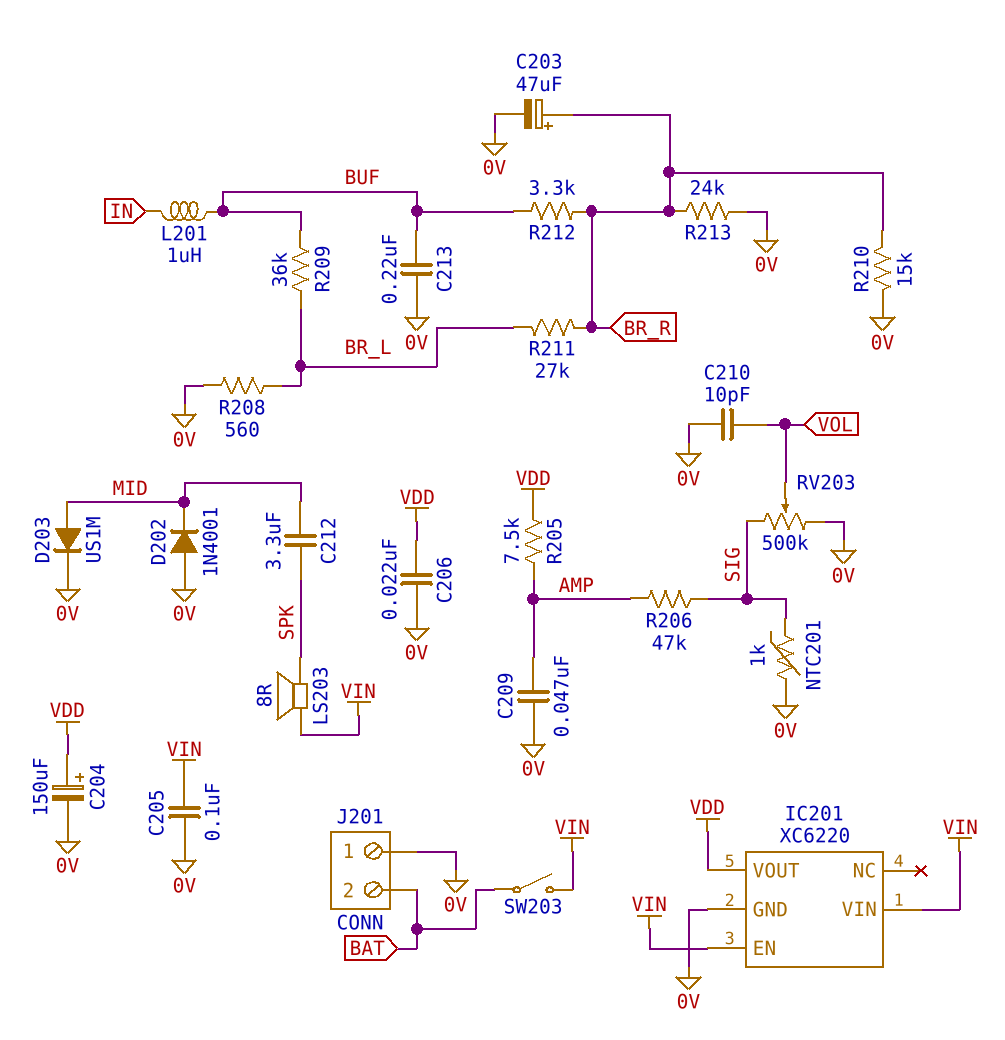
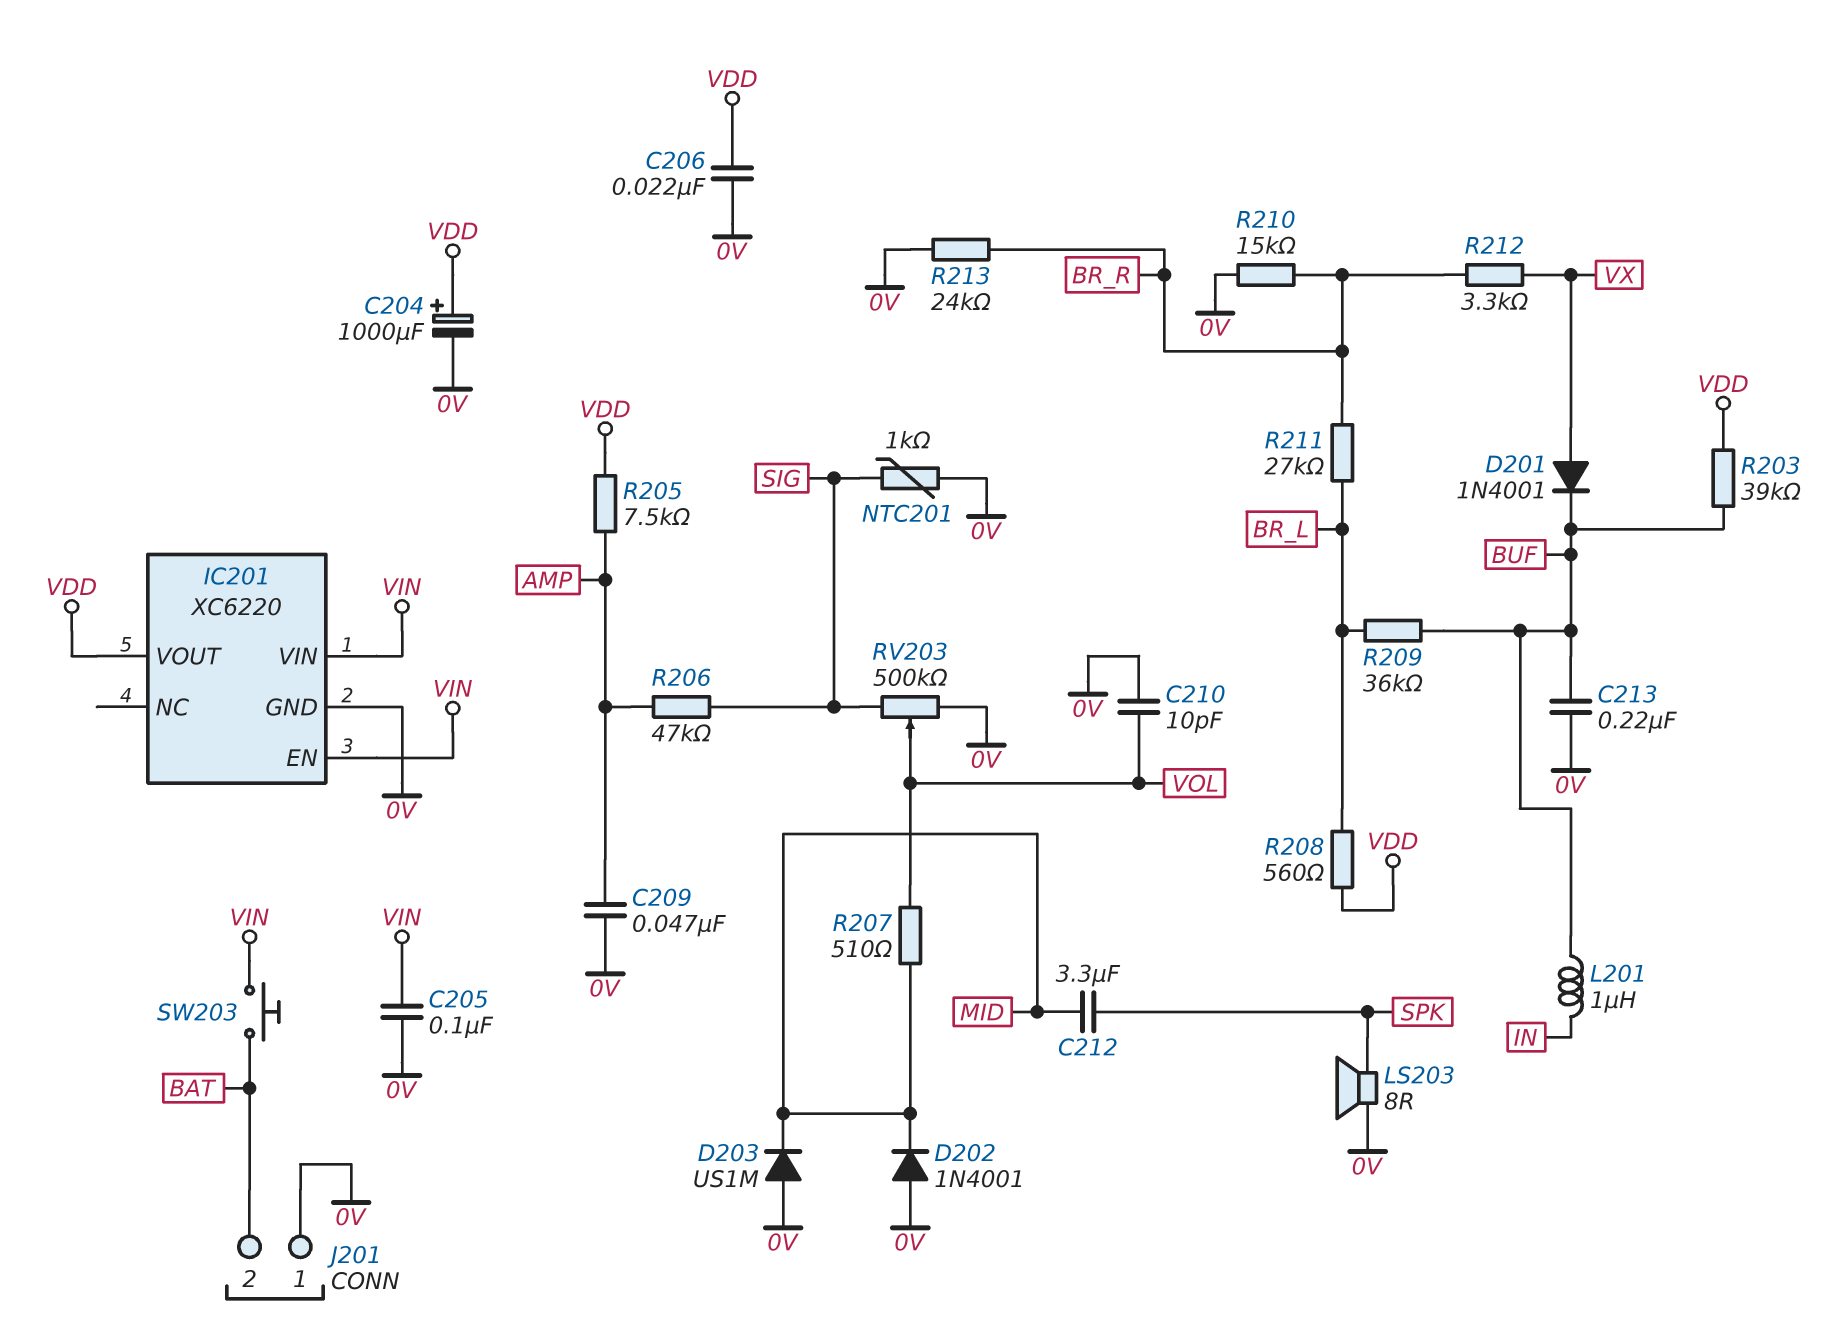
C203: 47uF (plus BR_R, minus 0V) -> none
C204: 150uF (plus VDD, minus 0V) -> 1000uF (plus VDD, minus 0V)
D201: none -> diode 1N4001 (A VX, K BUF)
D203: diode US1M (A MID, K 0V) -> diode US1M (A 0V, K MID)
LS203: speaker 8R (SPK, VIN) -> speaker 8R (0V, SPK)
R203: none -> 39k (BUF, VDD)
R207: none -> 510 (MID, VOL)
R208: 560 (0V, BR_L) -> 560 (BR_L, VDD)
R212: 3.3k (BR_R, BUF) -> 3.3k (BR_R, VX)
SW203: switch (BAT, VIN) -> button (BAT, VIN)

